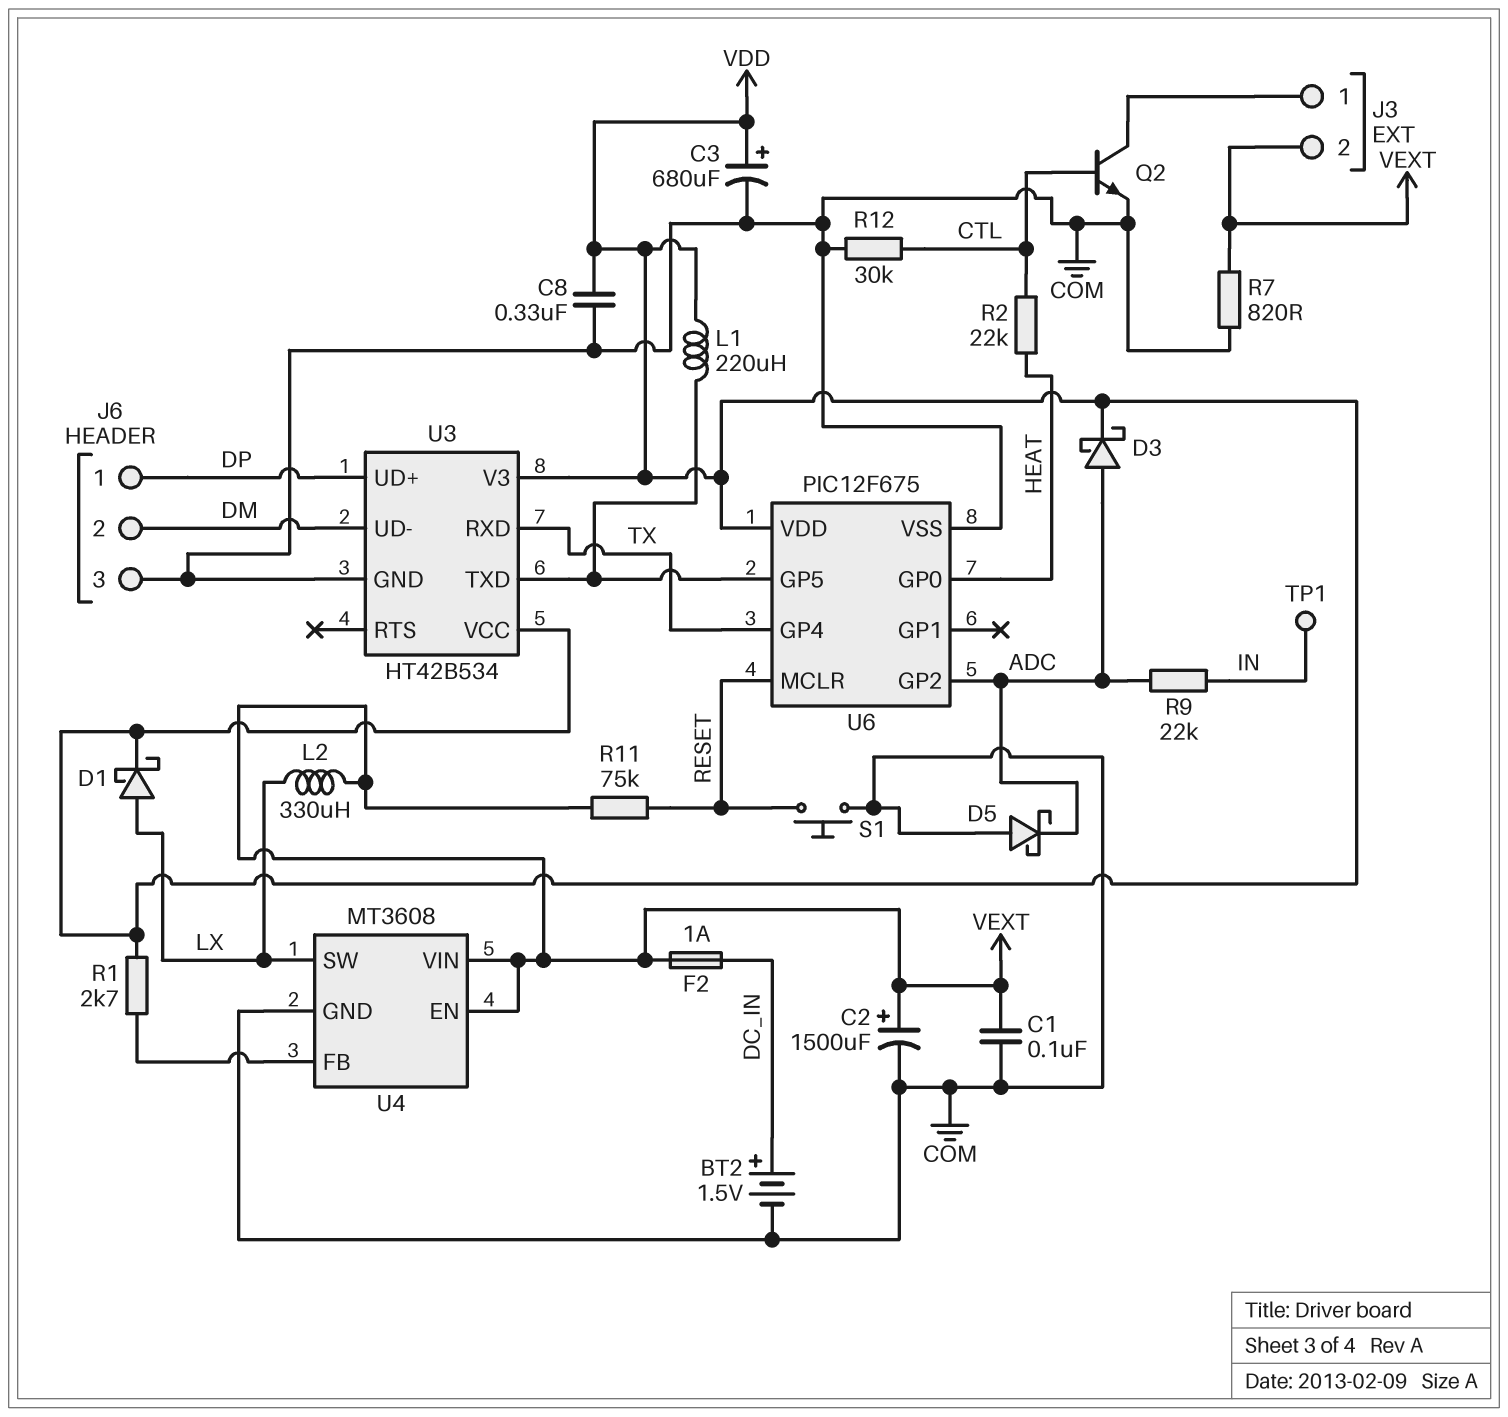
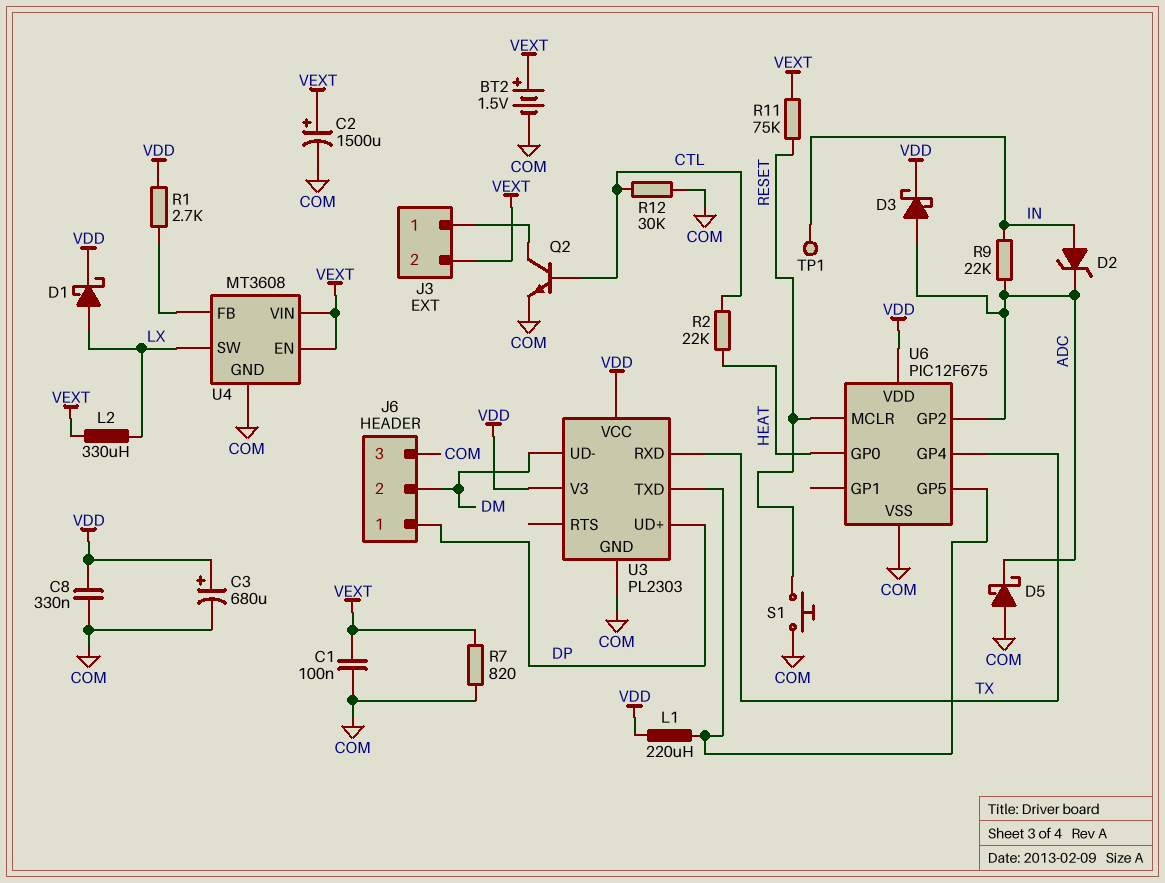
BT2: 1.5V (plus DC_IN, minus COM) -> 1.5V (plus VEXT, minus COM)
D2: none -> zener (A IN, K ADC)
F2: 1A (DC_IN, VEXT) -> none
U3: HT42B534 -> PL2303

